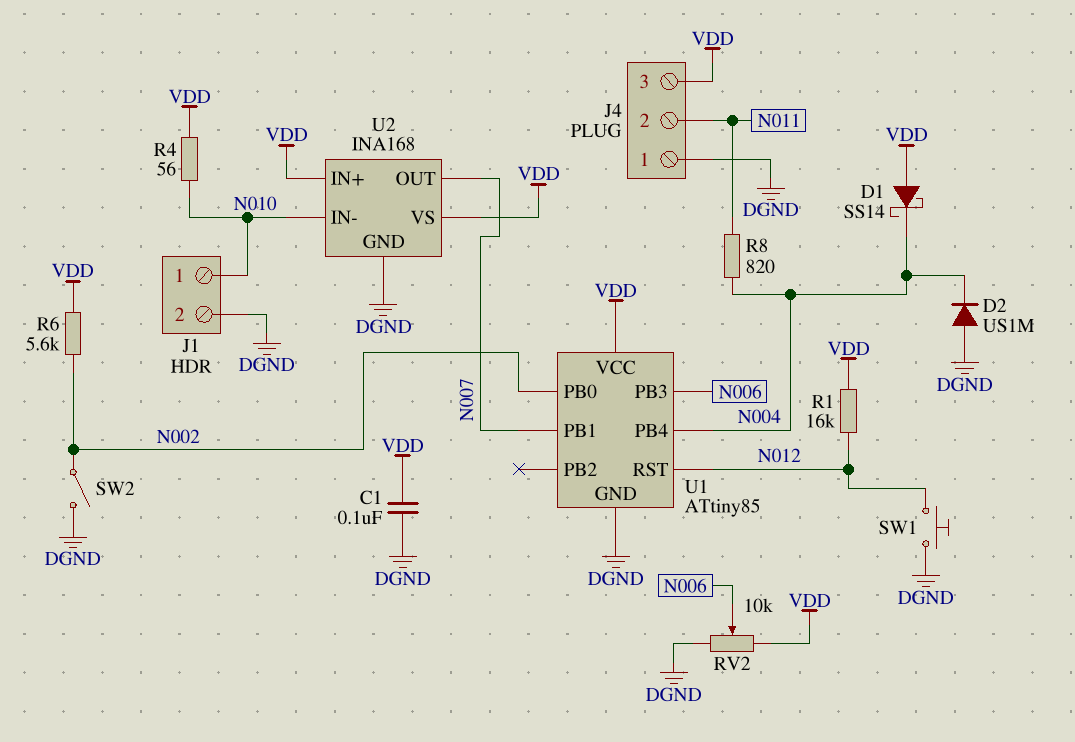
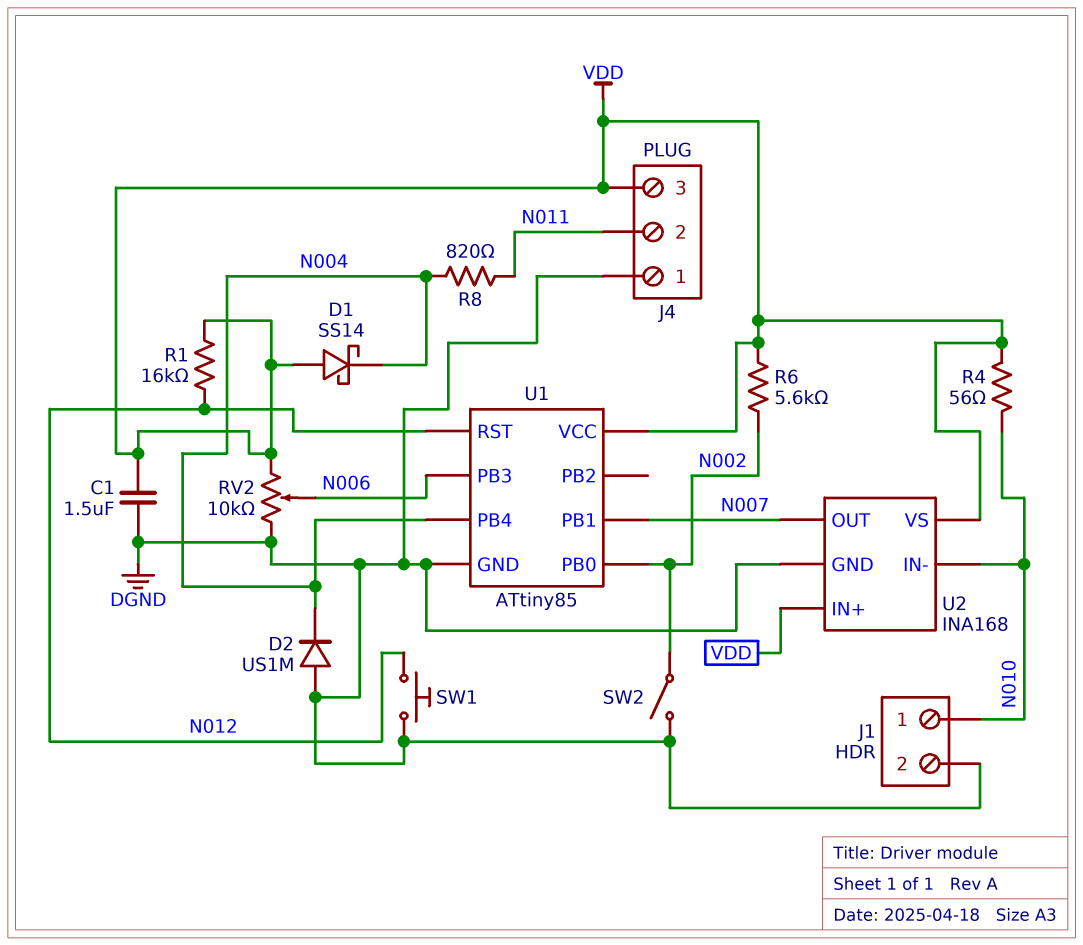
C1: 100nF (DGND, VDD) -> 1.5uF (DGND, VDD)

